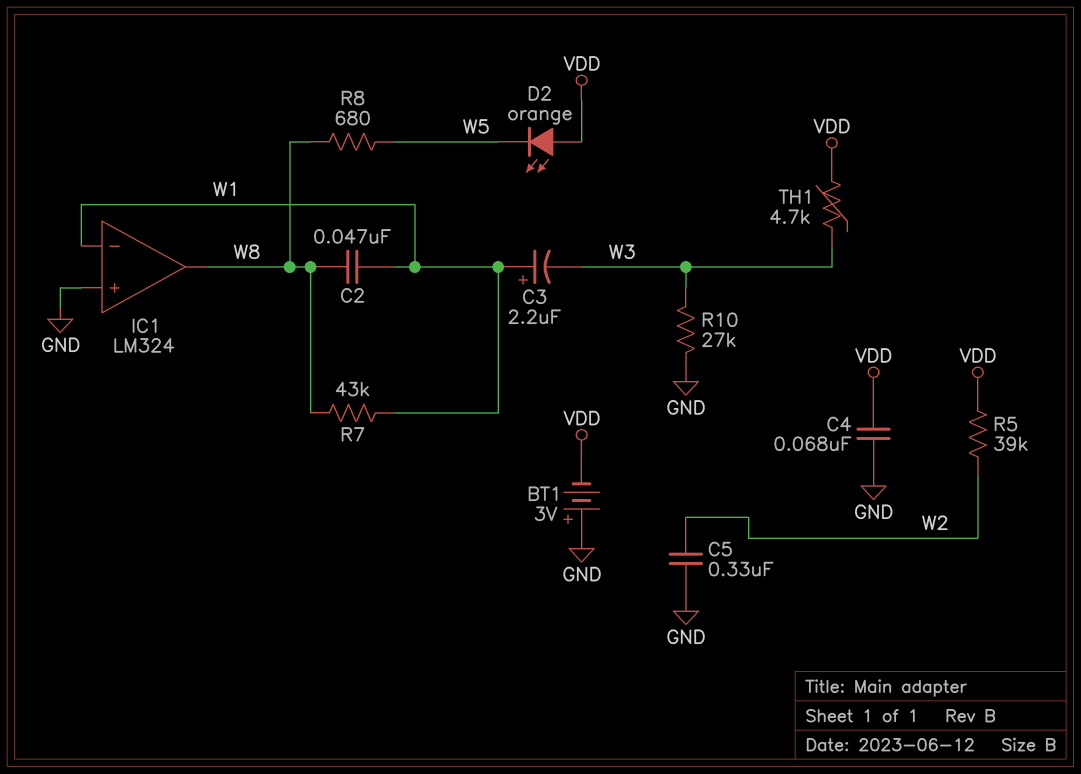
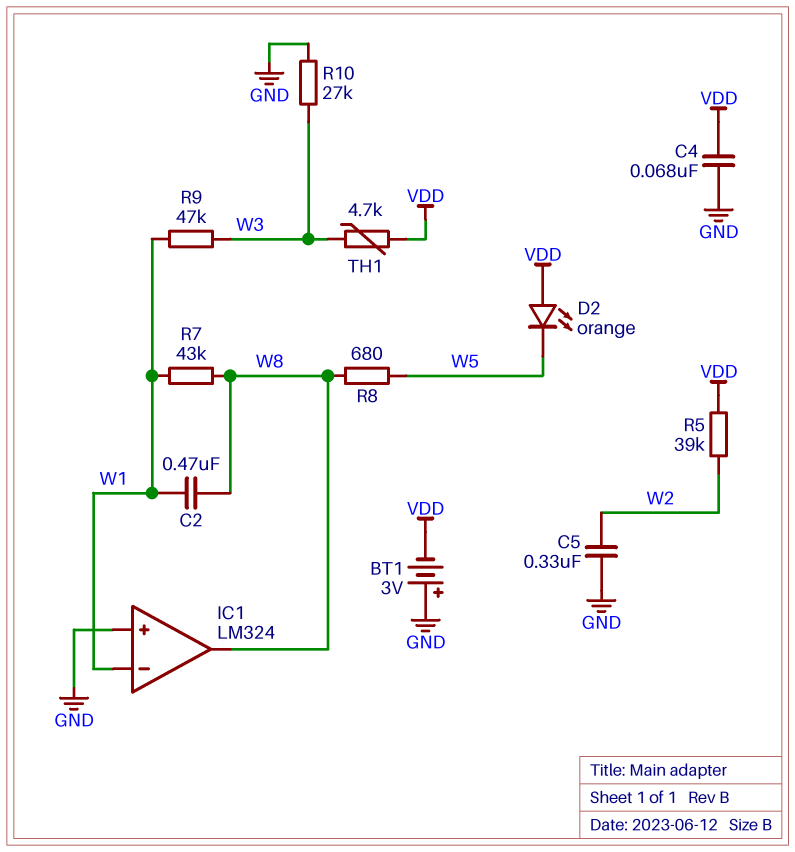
C2: 47nF (W1, W8) -> 470nF (W1, W8)
C3: 2.2uF (plus W1, minus W3) -> none
R9: none -> 47k (W1, W3)

